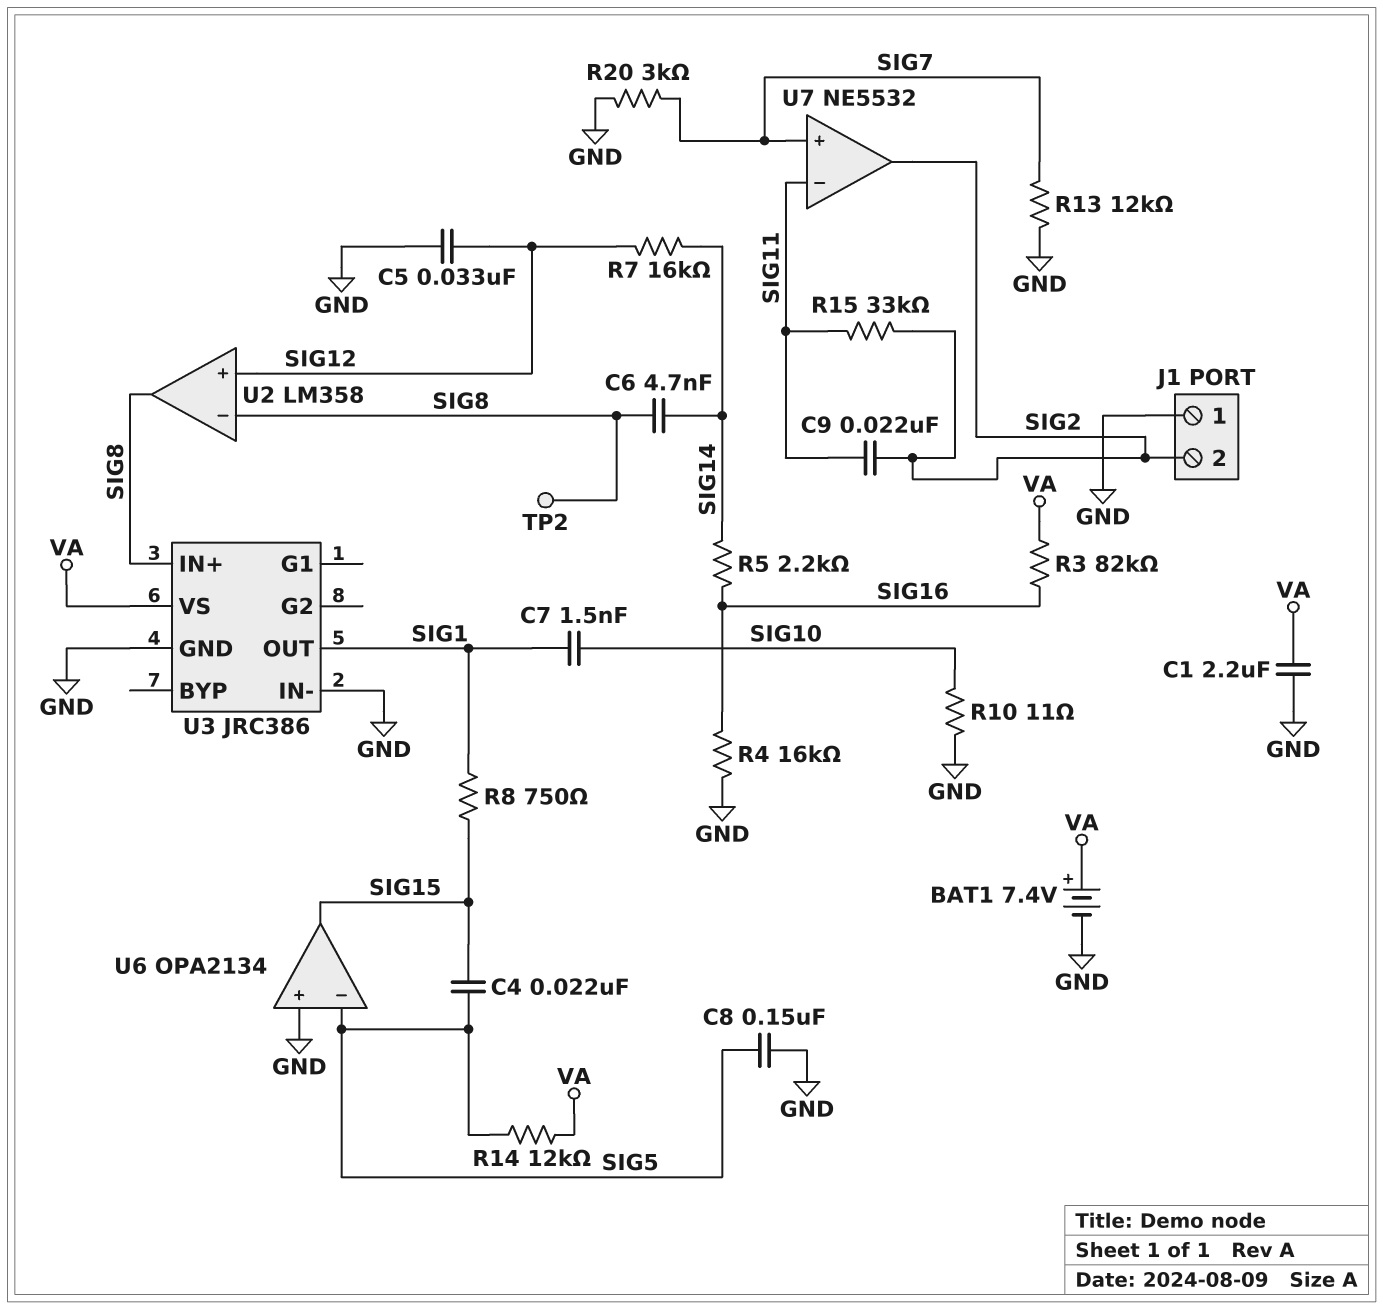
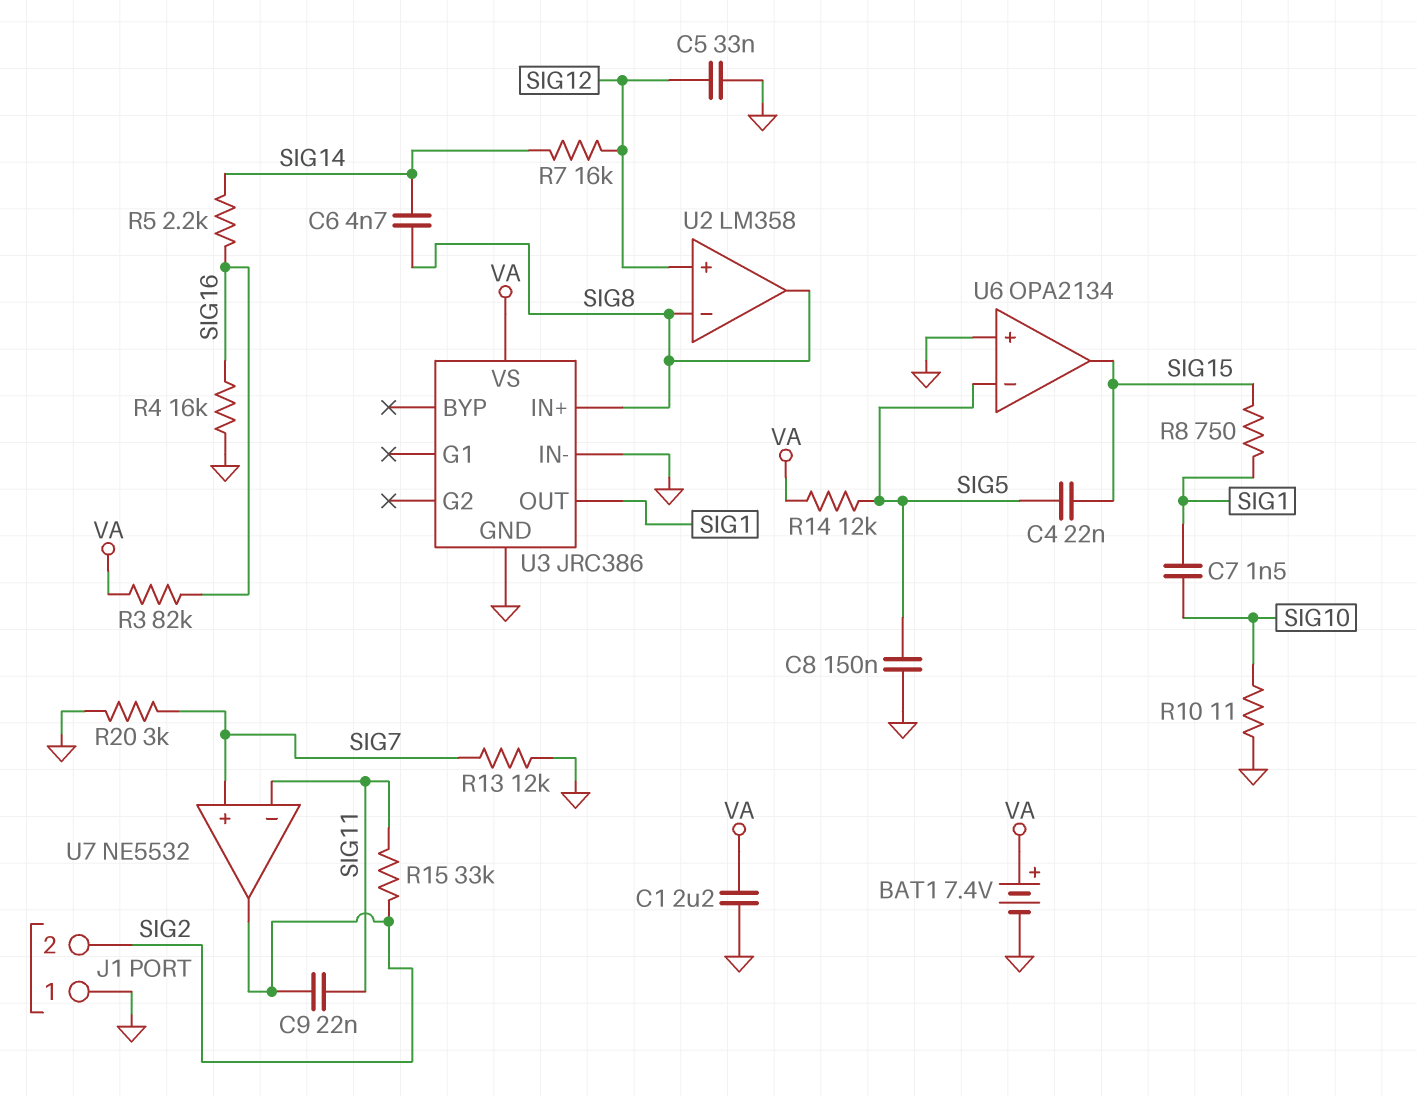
TP2: test point (SIG8) -> none

